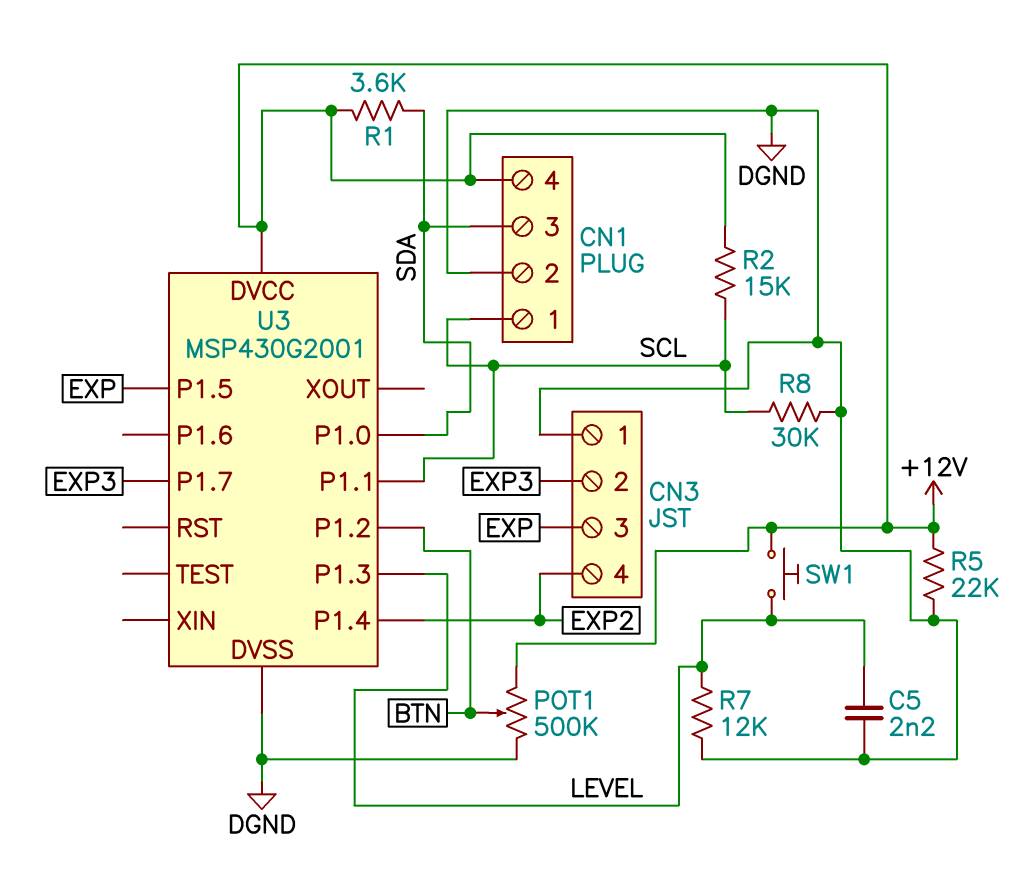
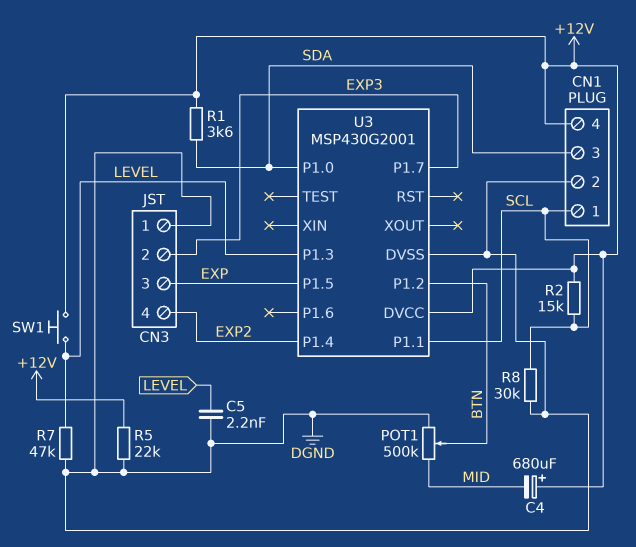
C4: none -> 680uF (plus +12V, minus MID)
POT1: 500k (+12V, DGND, wiper BTN) -> 500k (DGND, MID, wiper BTN)
R7: 12k (DGND, LEVEL) -> 47k (DGND, LEVEL)

